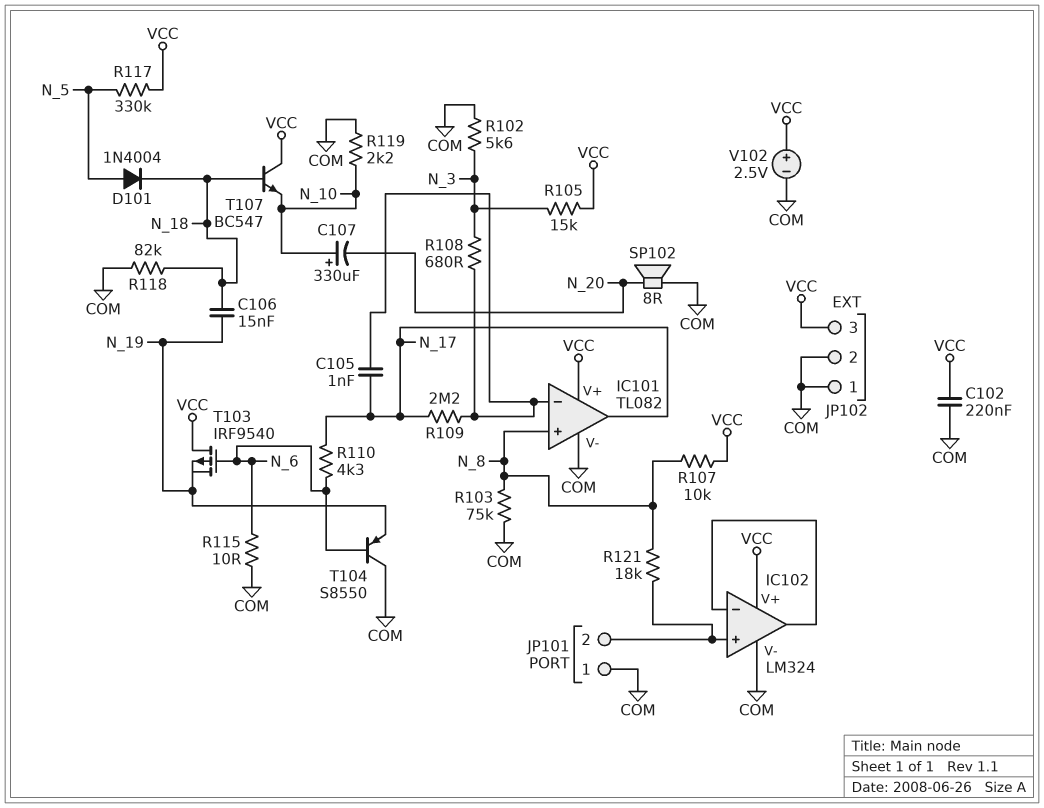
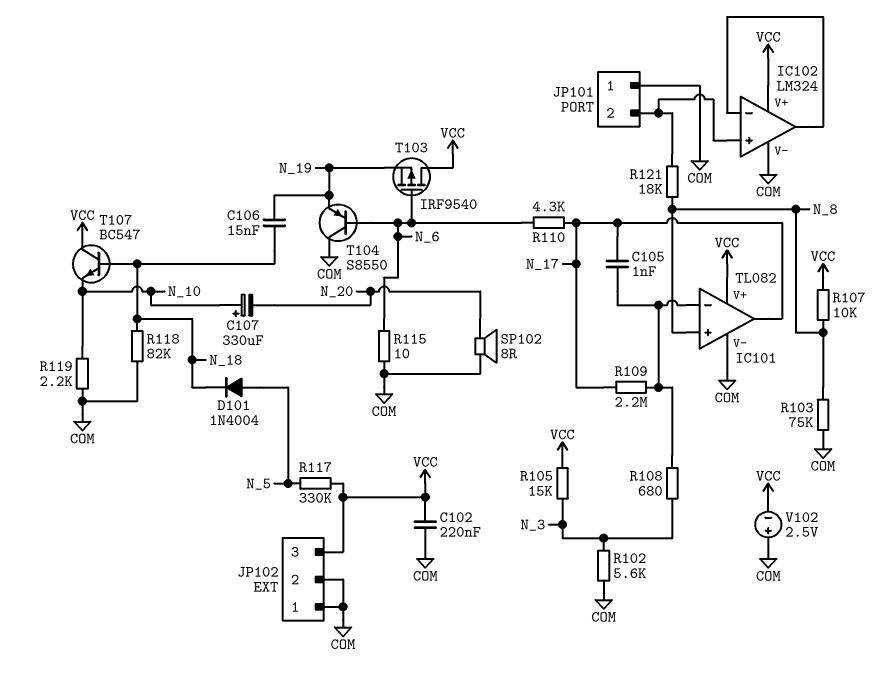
V102: 2.5V (plus VCC, minus COM) -> 2.5V (plus COM, minus VCC)

